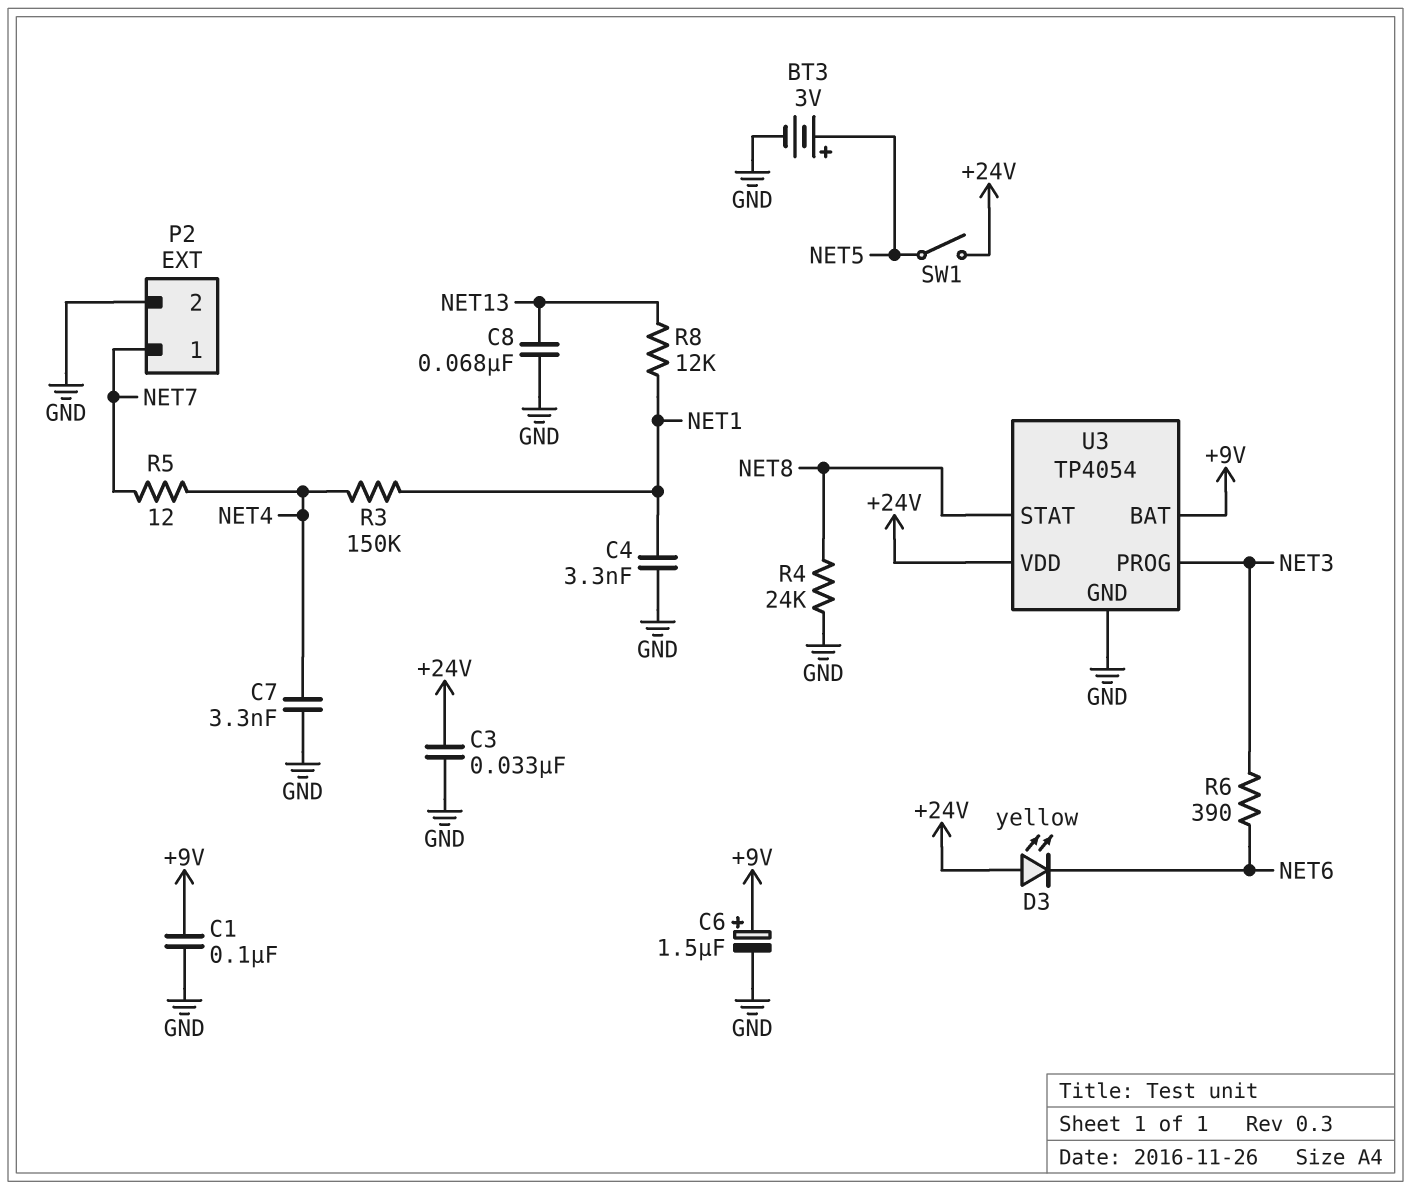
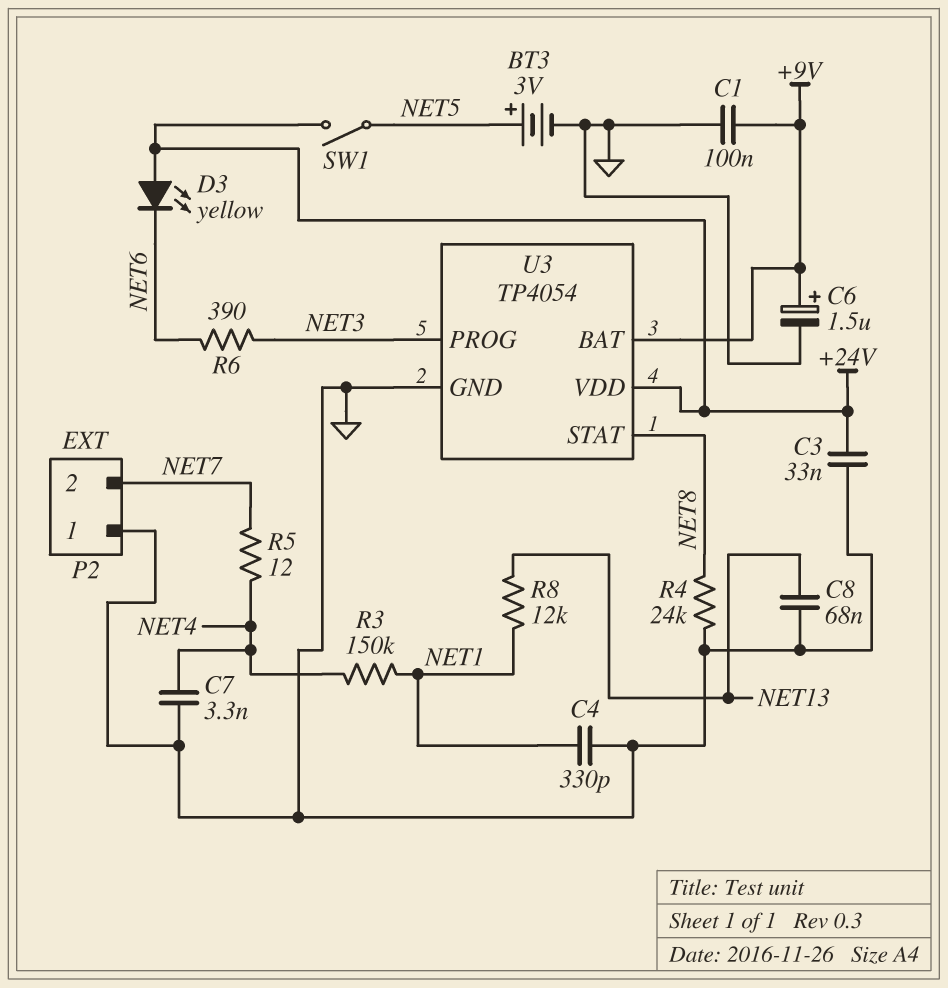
C4: 3.3nF (GND, NET1) -> 330pF (GND, NET1)
P2 pin 1: NET7 -> GND
P2 pin 2: GND -> NET7

